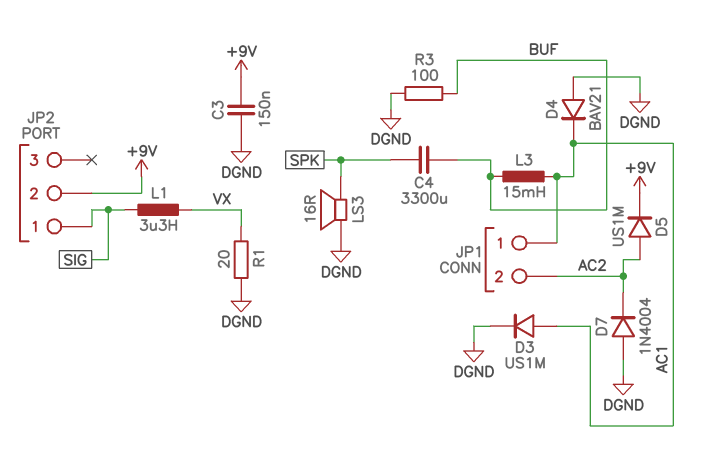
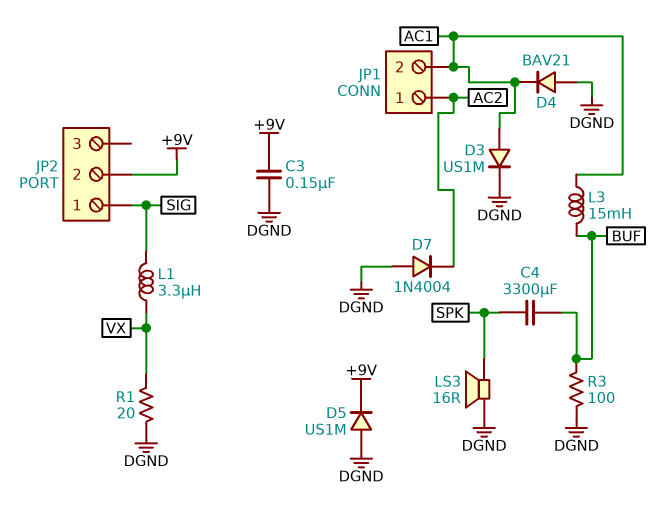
D5: diode US1M (A AC2, K +9V) -> diode US1M (A DGND, K +9V)
JP1 pin 1: AC1 -> AC2
JP1 pin 2: AC2 -> AC1

